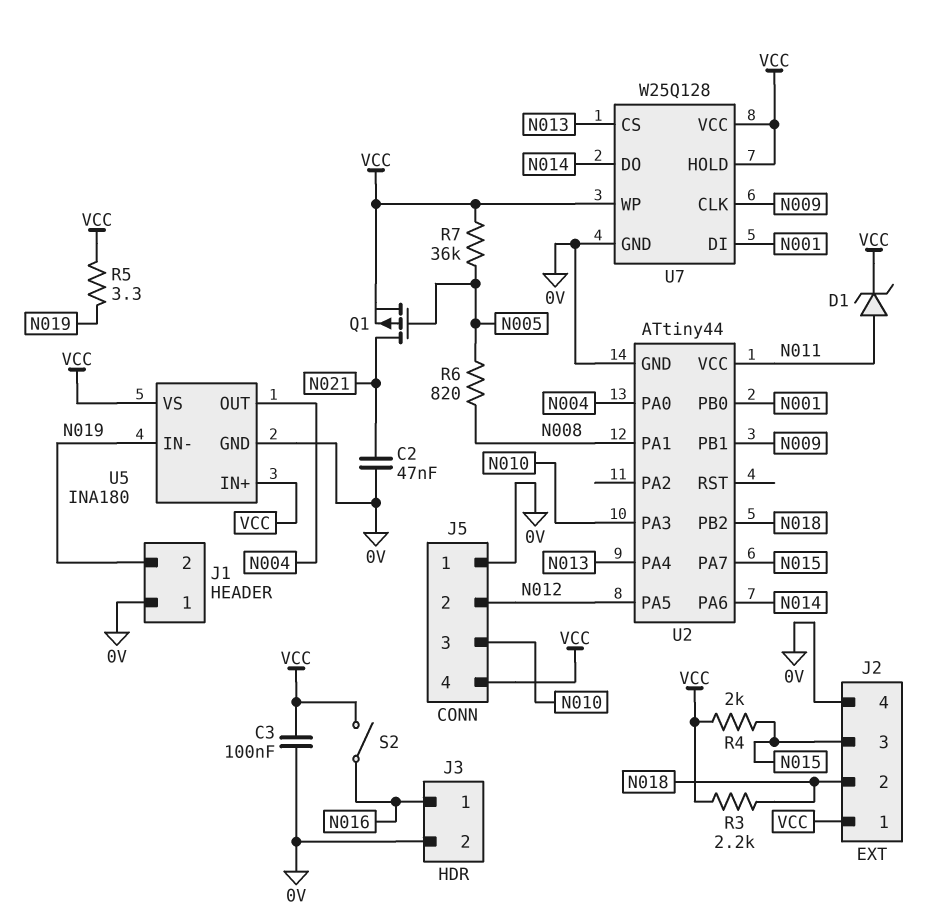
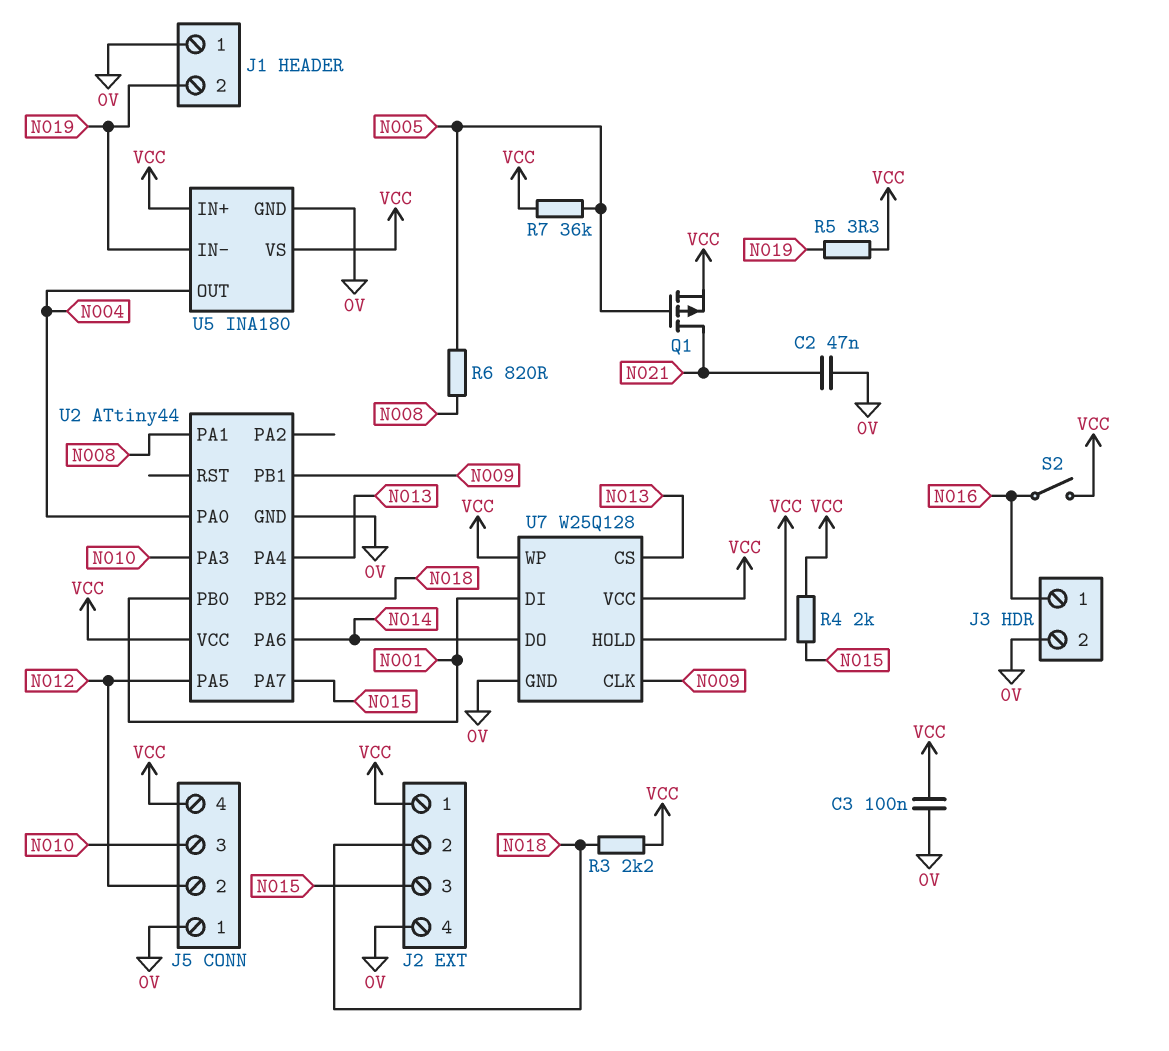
D1: zener (A N011, K VCC) -> none
U2 pin VCC: N011 -> VCC

